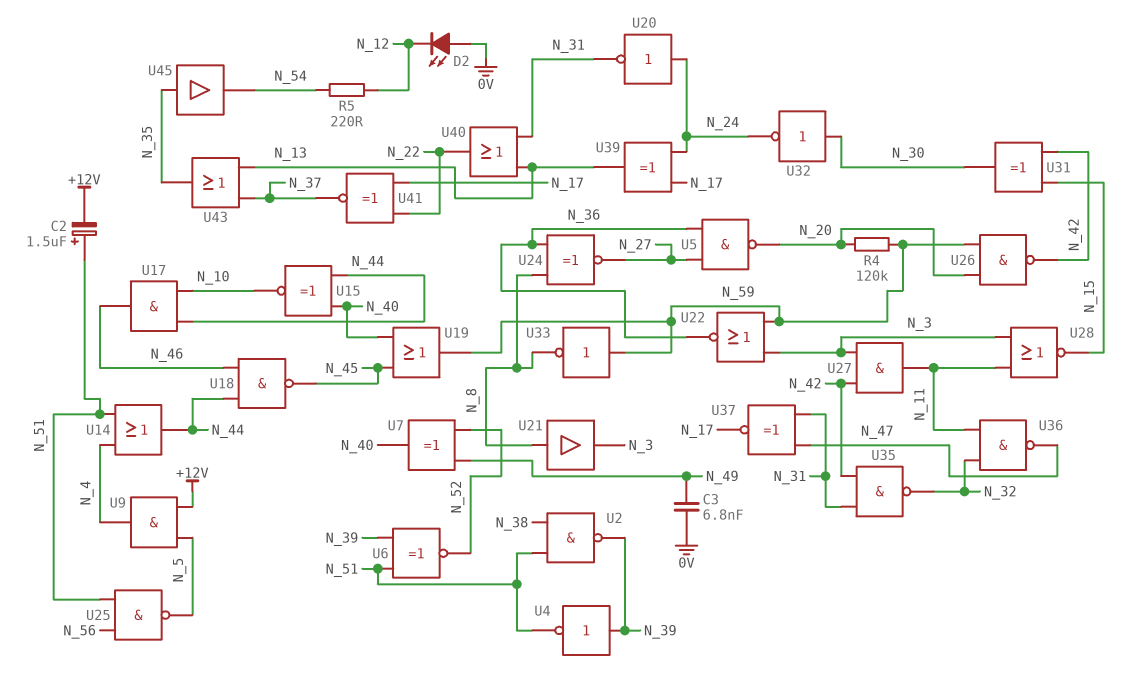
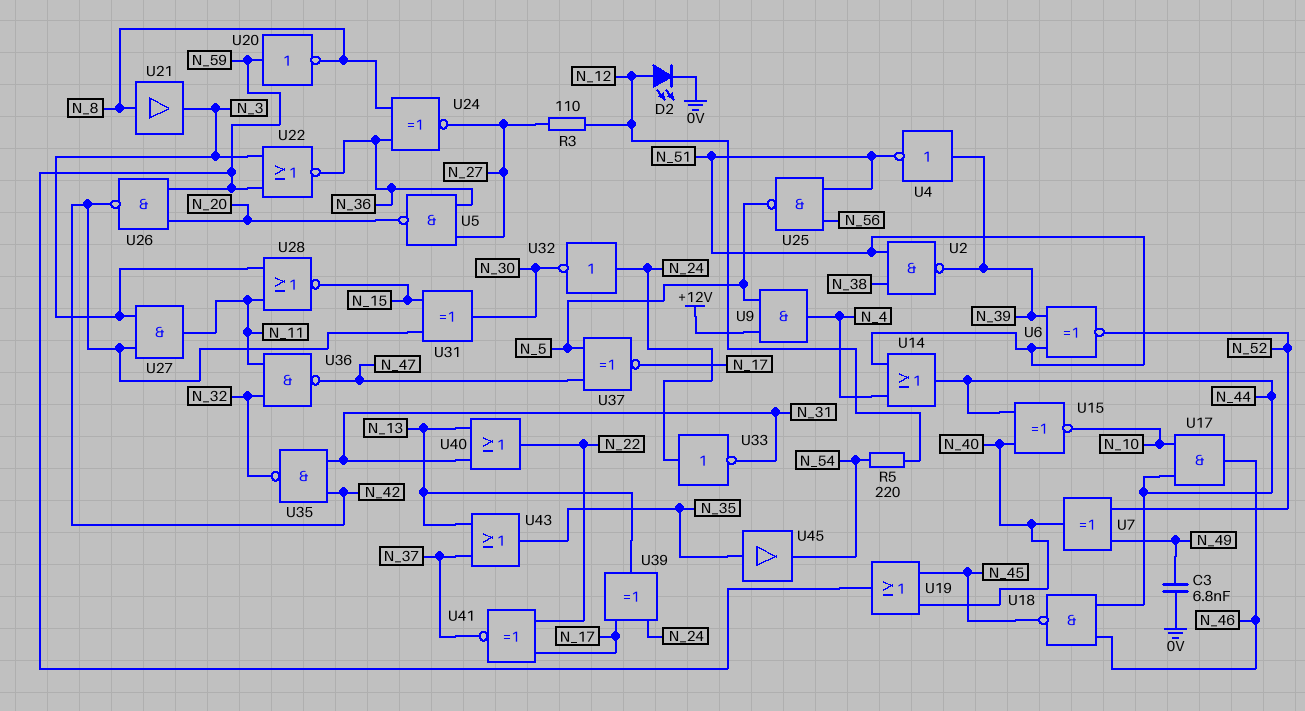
C2: 1.5uF (plus N_51, minus +12V) -> none
D2: LED (A 0V, K N_12) -> LED (A N_12, K 0V)
R3: none -> 110 (N_12, N_27)
R4: 120k (N_20, N_59) -> none
U20: NOT (in N_24, out N_31) -> NOT (in N_59, out N_8)
U32: NOT (in N_30, out N_24) -> NOT (in N_24, out N_30)
U33: NOT (in N_59, out N_8) -> NOT (in N_24, out N_31)
U37: XNOR (in N_31, in N_47, out N_17) -> XNOR (in N_5, in N_47, out N_17)

